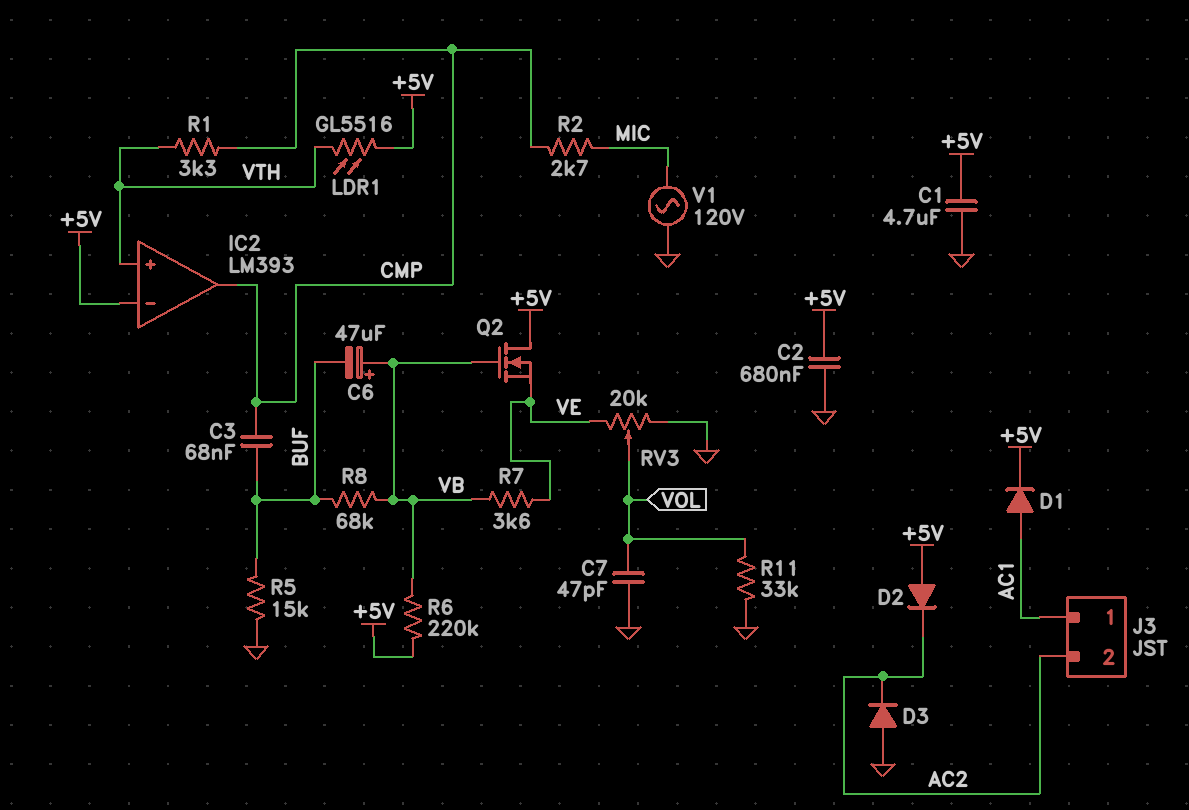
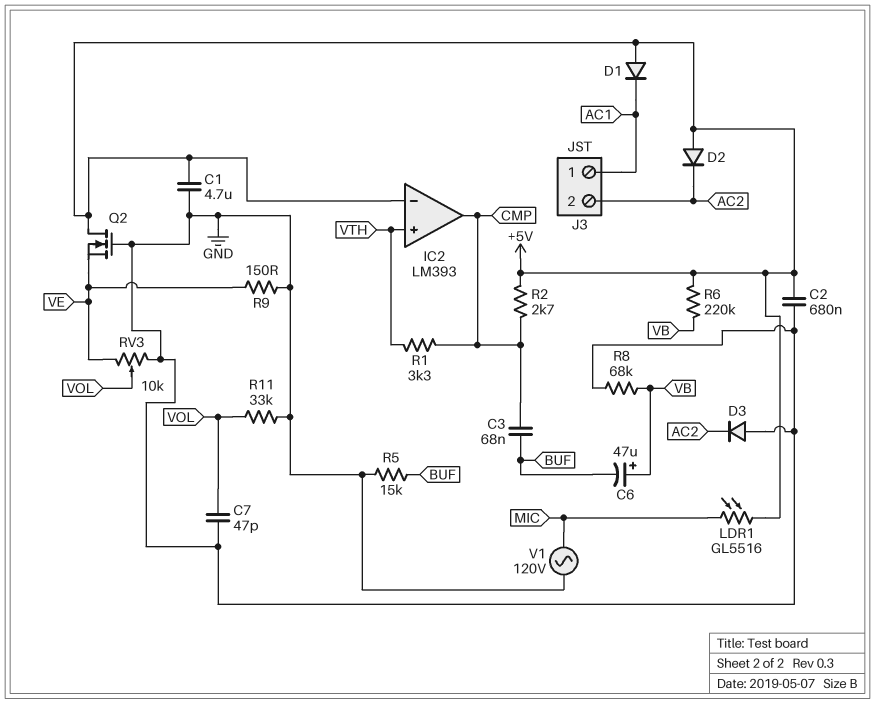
D1: diode (A AC1, K +5V) -> diode (A +5V, K AC1)
LDR1: GL5516 (+5V, VTH) -> GL5516 (+5V, MIC)
Q2: NMOS (G VB, D +5V, S VE) -> NMOS (G GND, D +5V, S VE)
R2: 2.7k (CMP, MIC) -> 2.7k (+5V, CMP)
R7: 3.6k (VB, VE) -> none
R8: 68k (BUF, VB) -> 68k (GND, VB)
R9: none -> 150 (GND, VE)
RV3: 20k (GND, VE, wiper VOL) -> 10k (GND, VE, wiper VOL)

